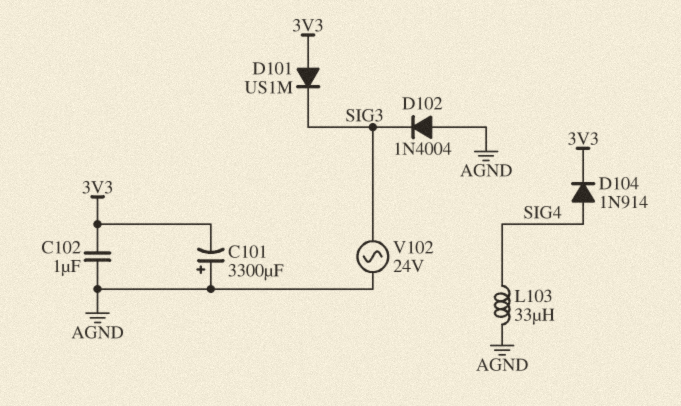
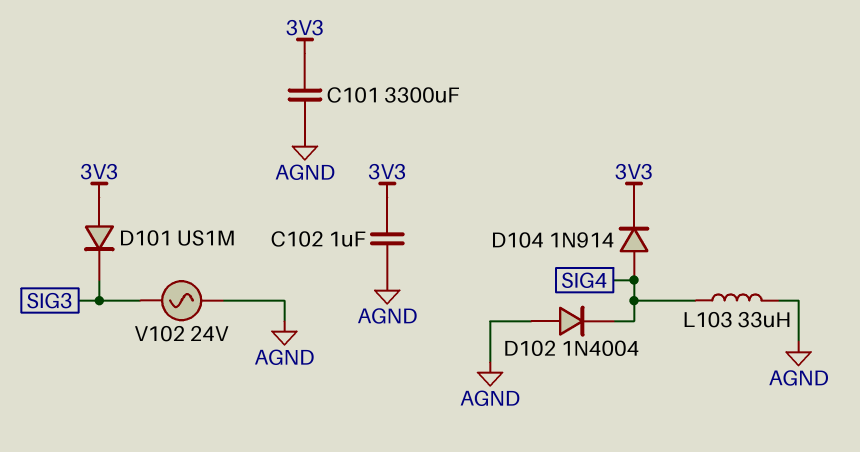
C101: 3300uF (plus AGND, minus 3V3) -> 3300uF (3V3, AGND)
D102: diode 1N4004 (A AGND, K SIG3) -> diode 1N4004 (A AGND, K SIG4)

